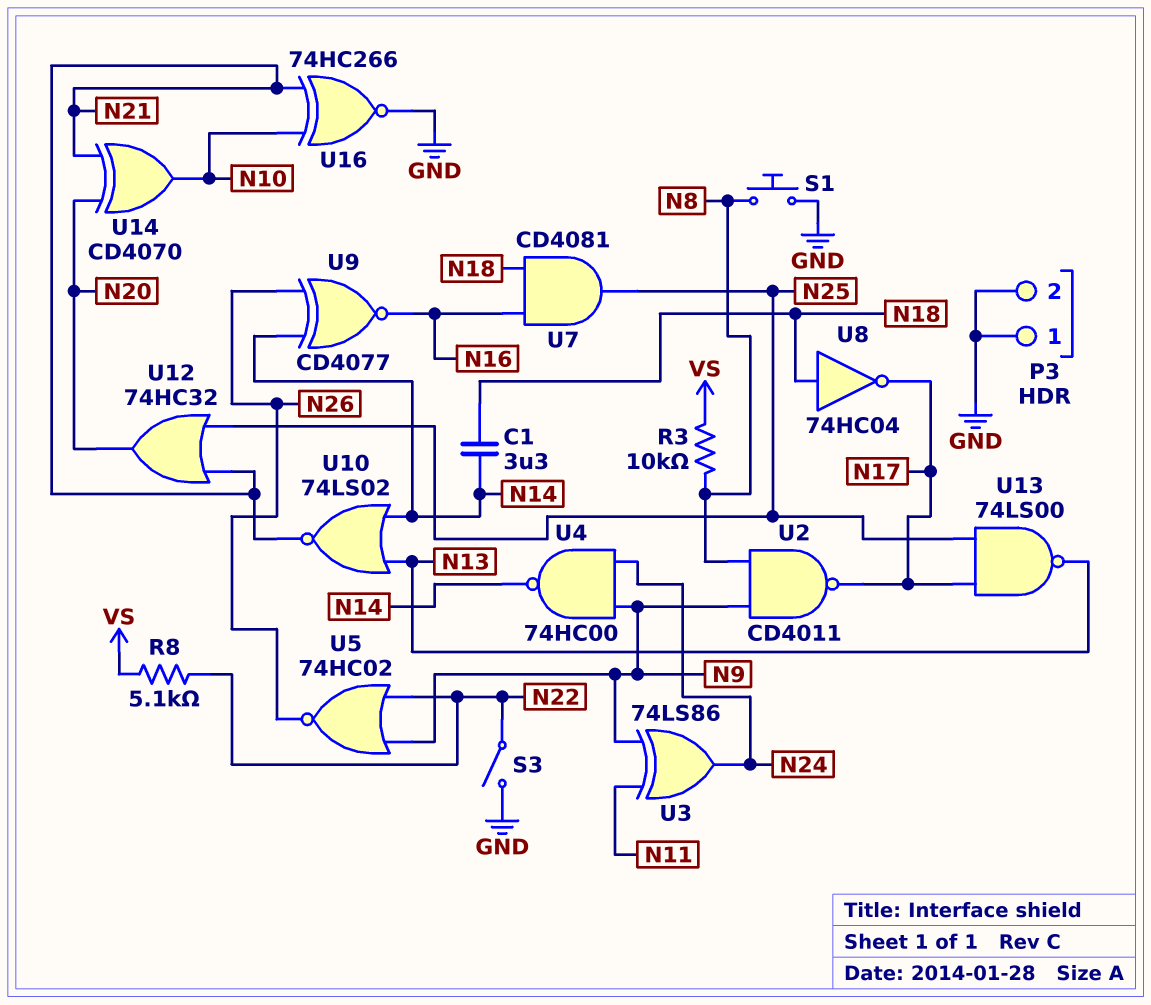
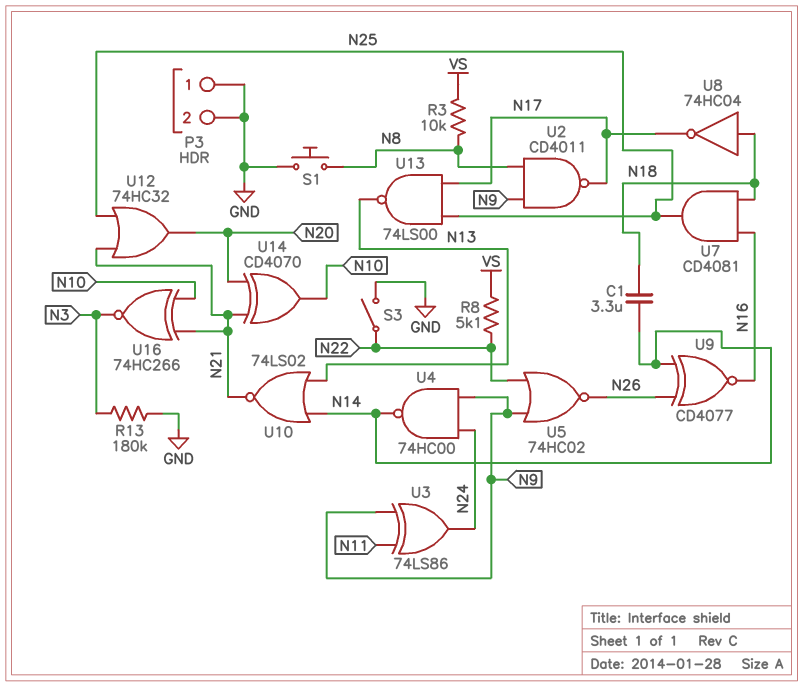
R13: none -> 180k (GND, N3)
U16: XNOR 74HC266 (in N10, in N21, out GND) -> XNOR 74HC266 (in N10, in N21, out N3)

